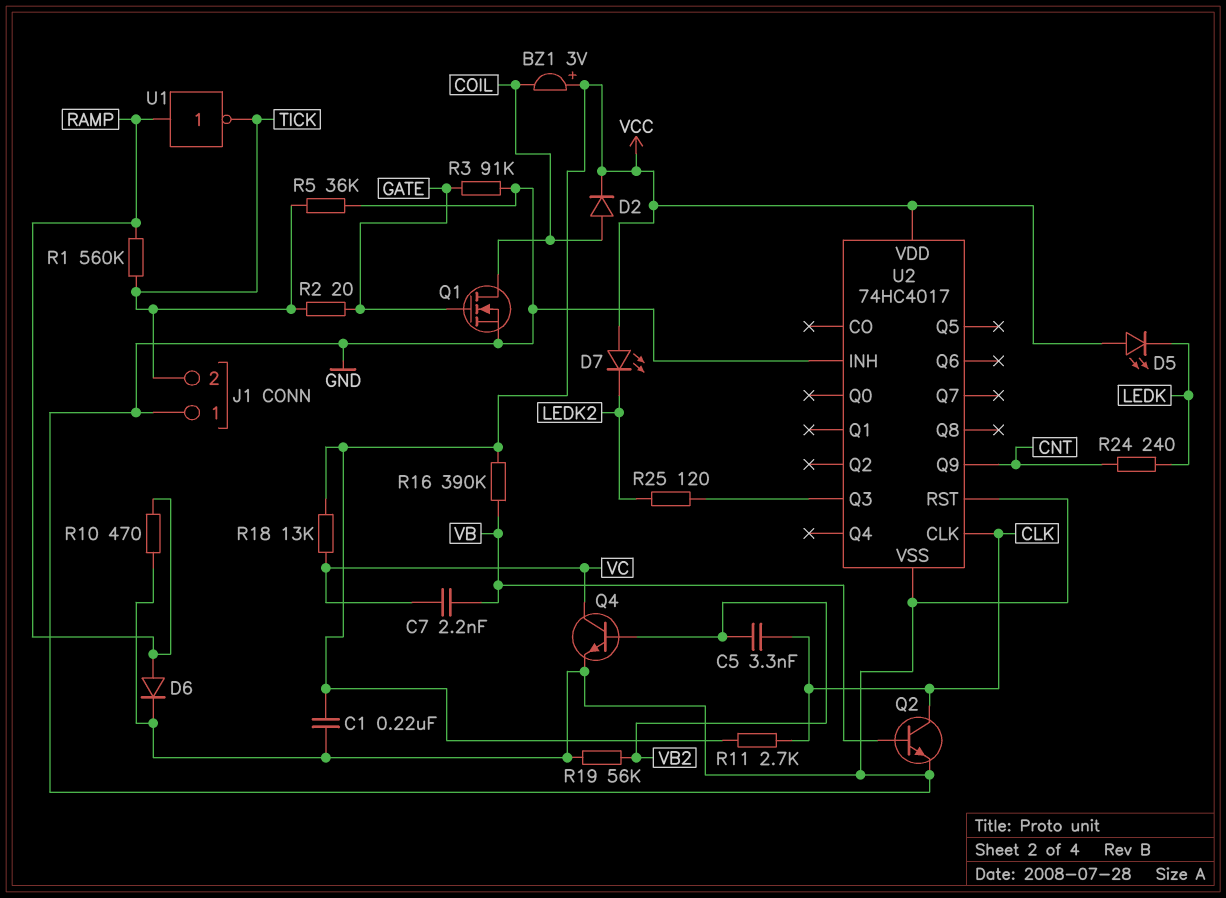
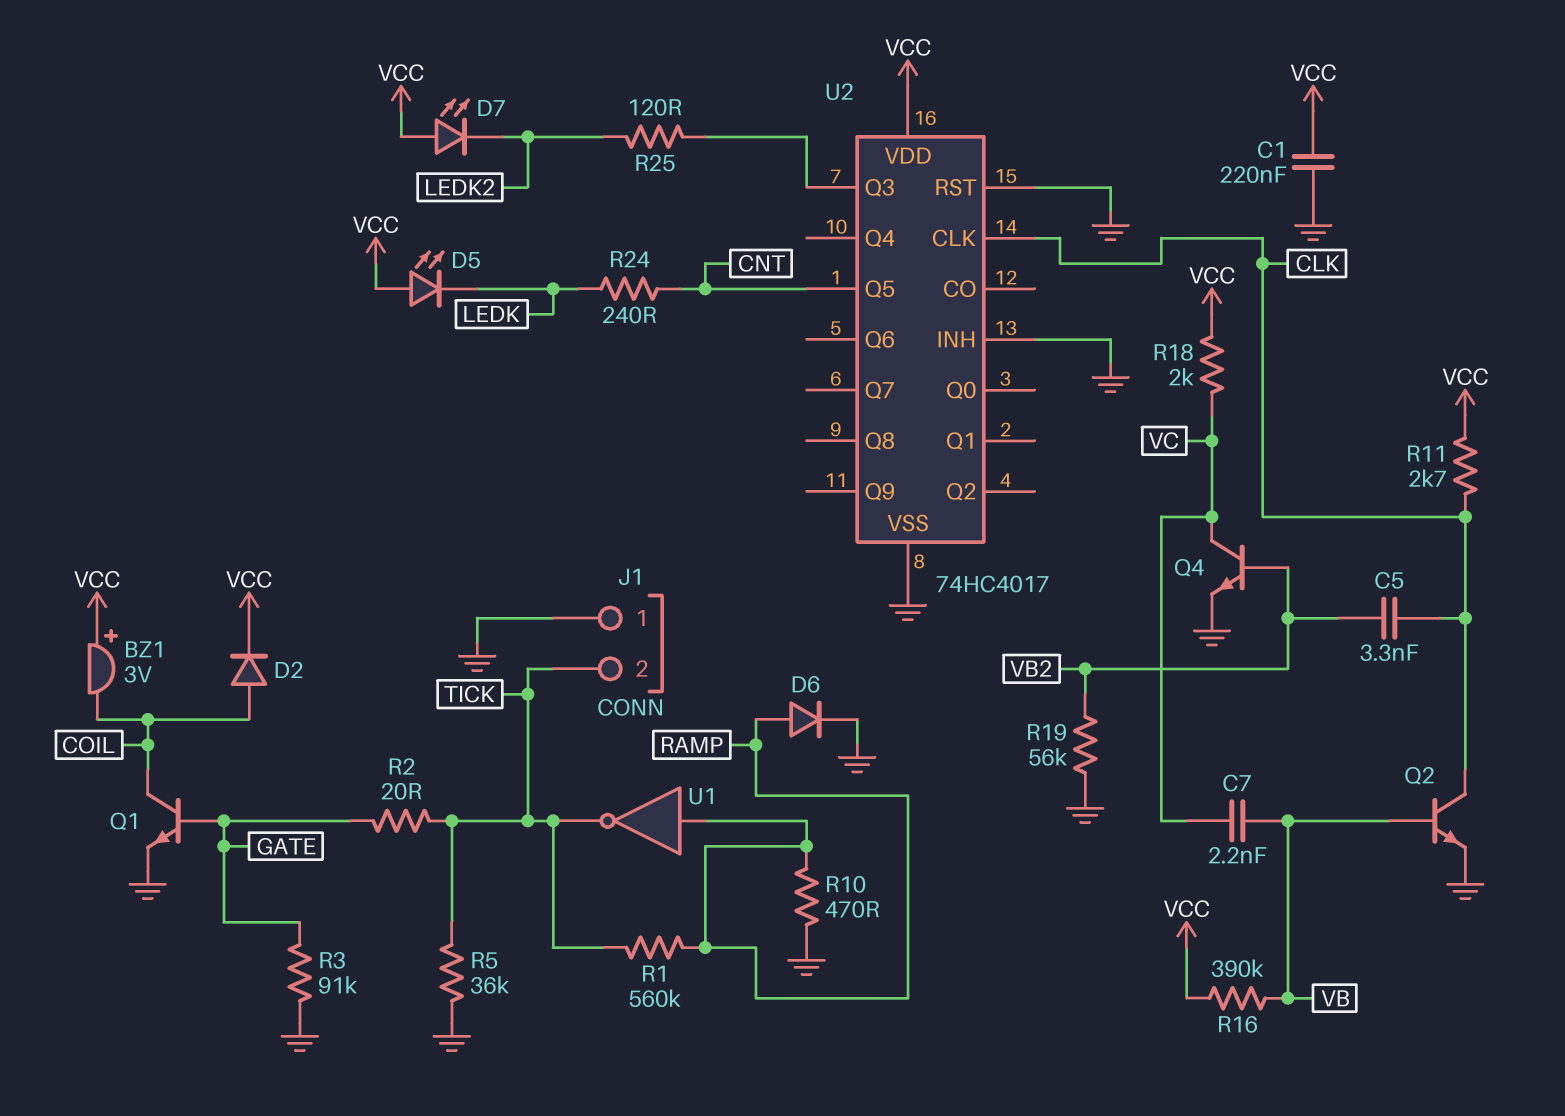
Q1: NMOS (G GATE, D COIL, S GND) -> NPN (B GATE, C COIL, E GND)
R18: 13k (VC, VCC) -> 2k (VC, VCC)
U2 pin Q5: none -> CNT
U2 pin Q9: CNT -> none

